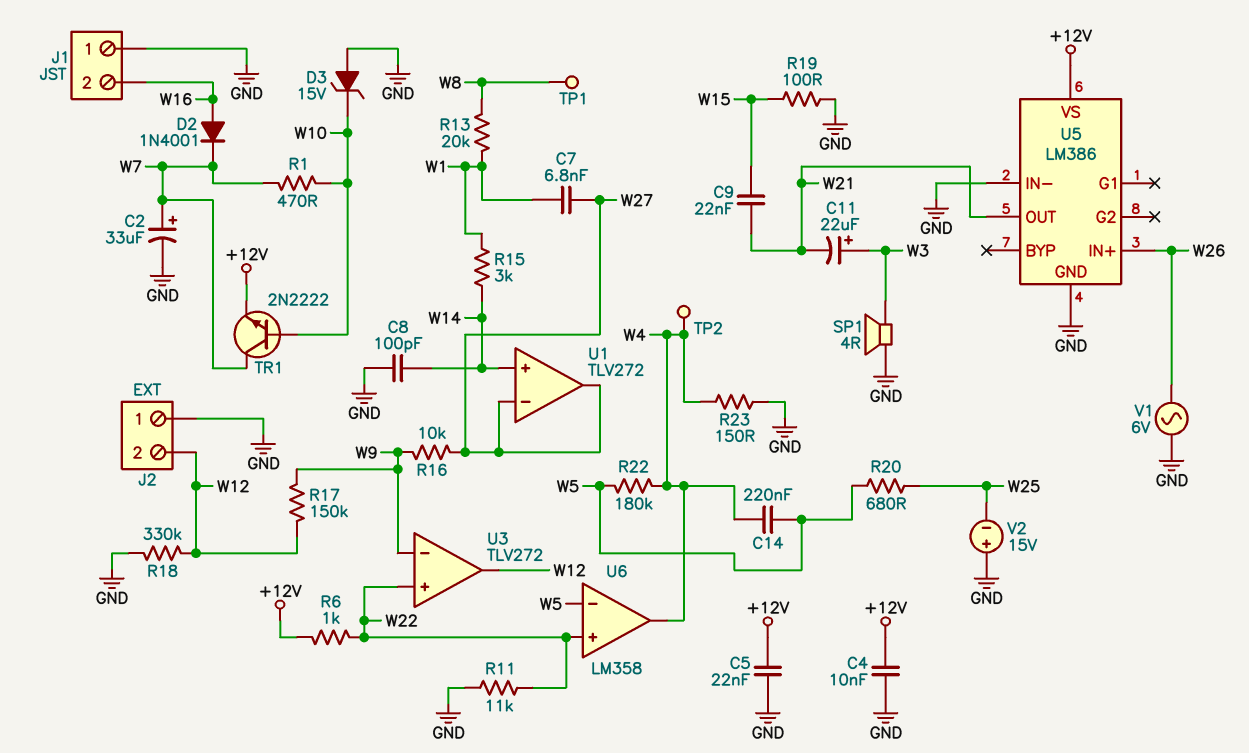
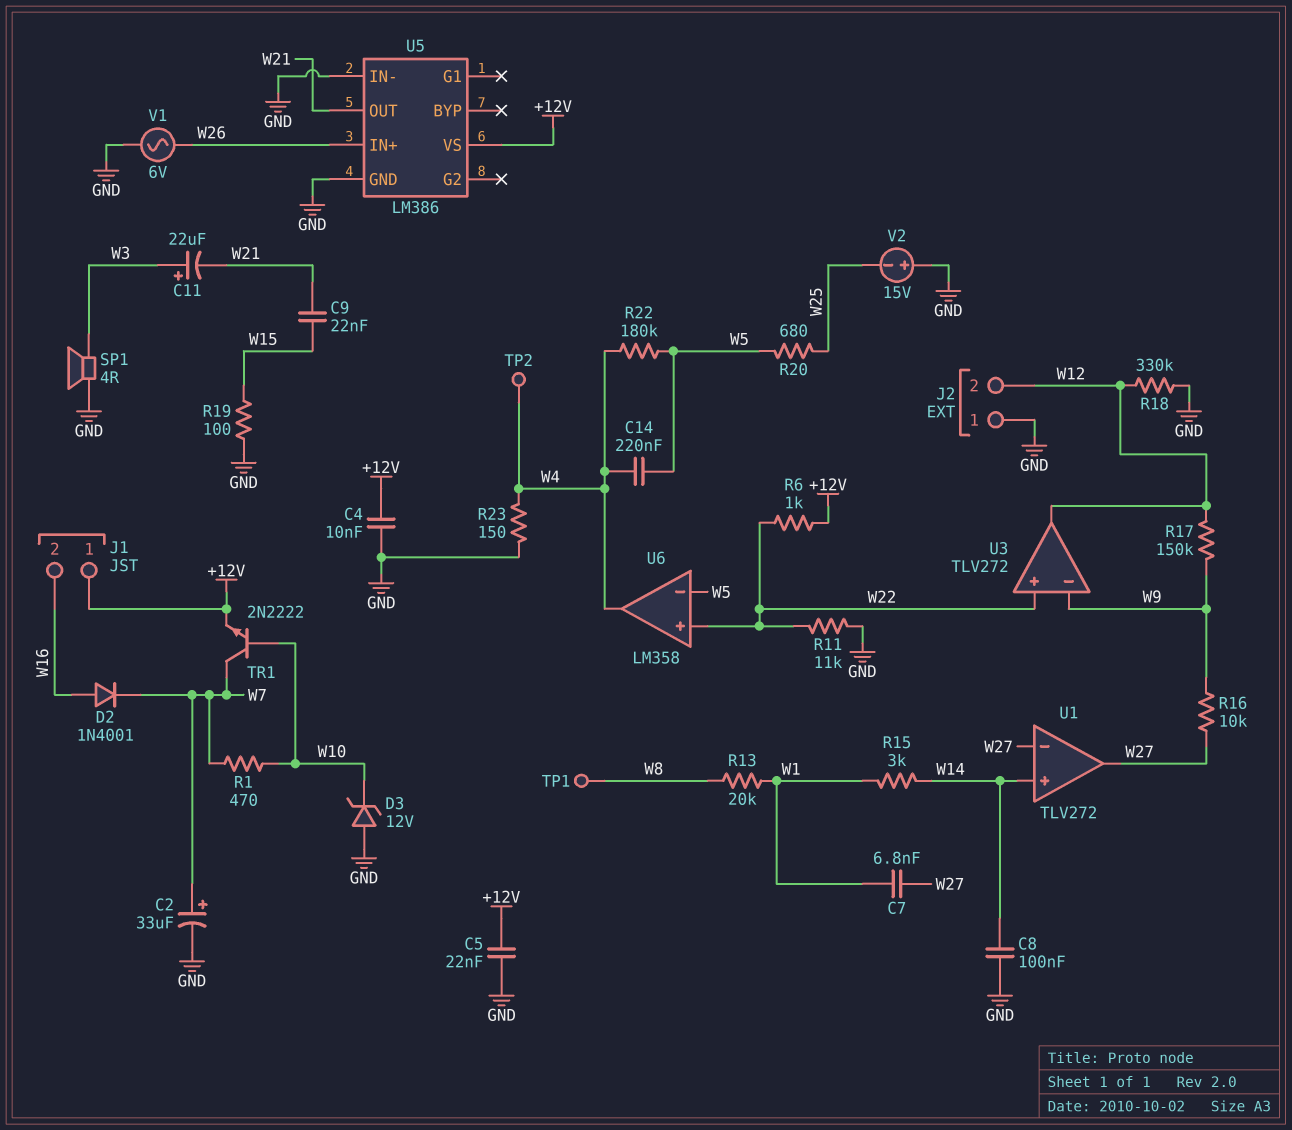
C8: 100pF (GND, W14) -> 100nF (GND, W14)
D3: zener 15V (A GND, K W10) -> zener 12V (A GND, K W10)
J1 pin 1: GND -> +12V

